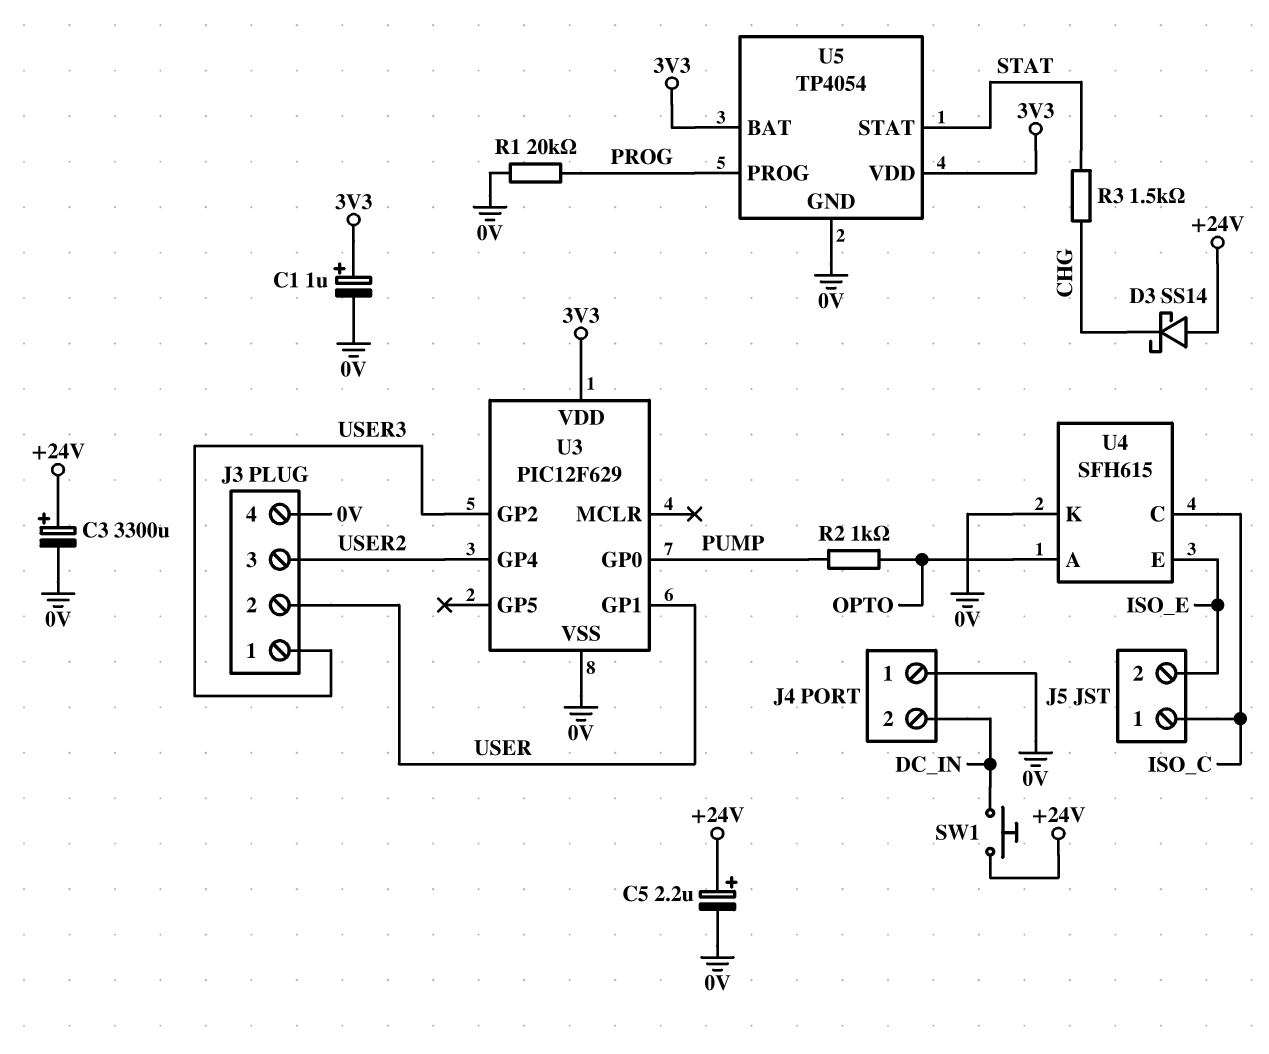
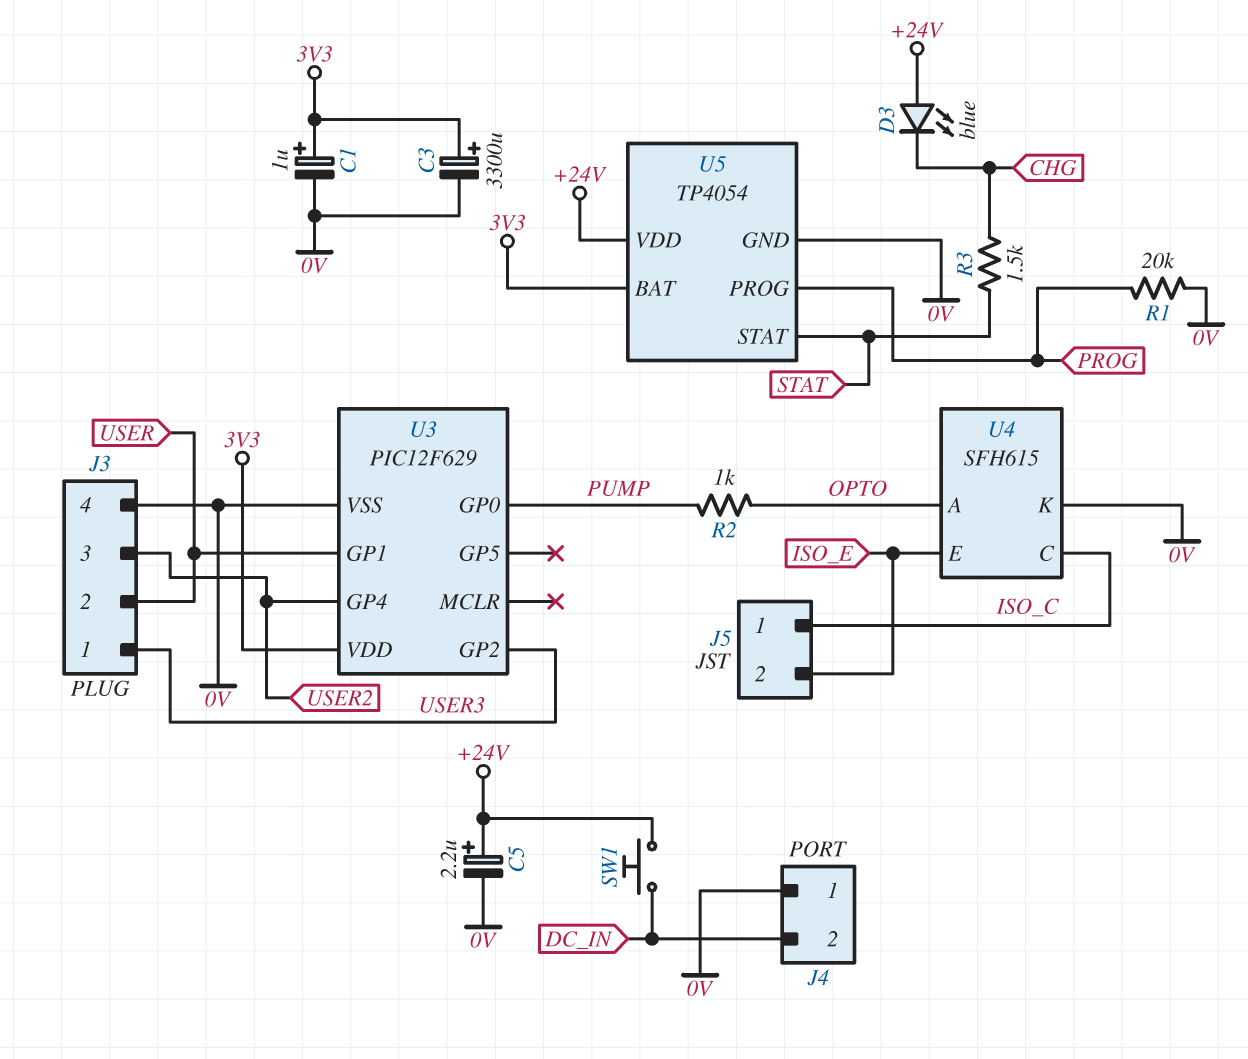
C3: 3300uF (plus +24V, minus 0V) -> 3300uF (plus 3V3, minus 0V)
D3: schottky SS14 (A +24V, K CHG) -> LED blue (A +24V, K CHG)
U5 pin VDD: 3V3 -> +24V

